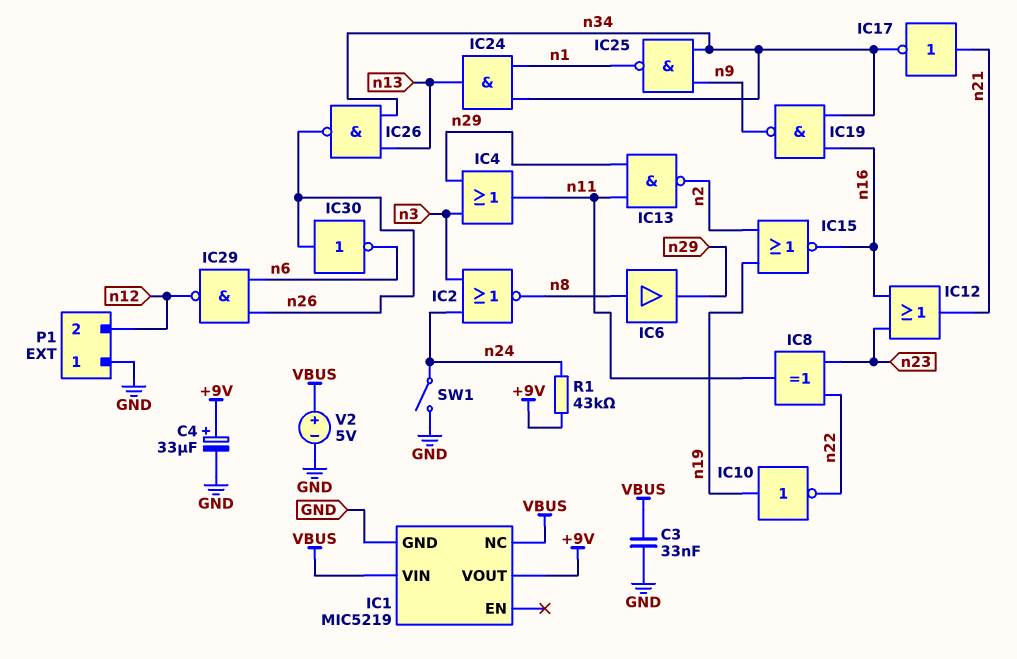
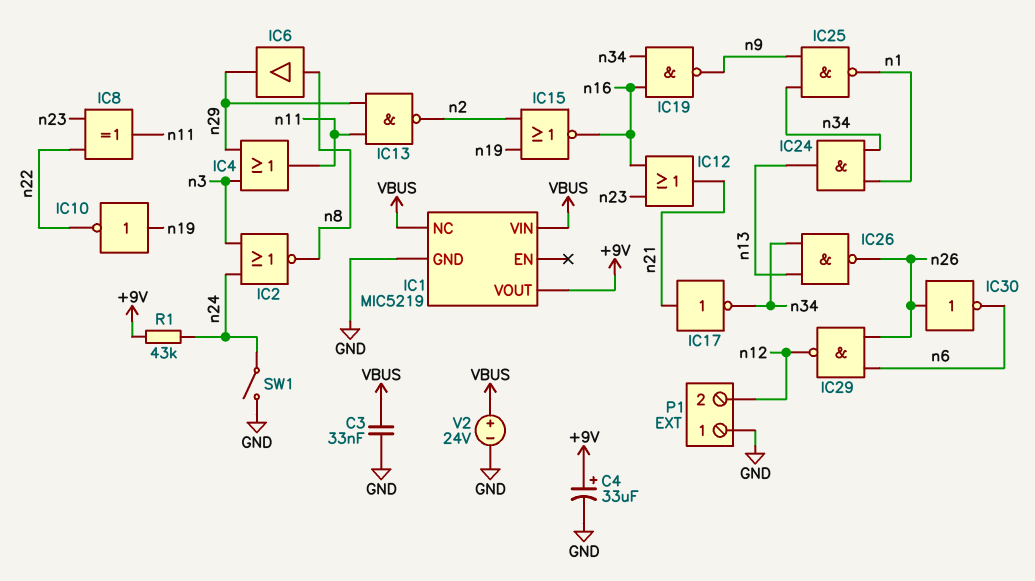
V2: 5V (plus VBUS, minus GND) -> 24V (plus VBUS, minus GND)

